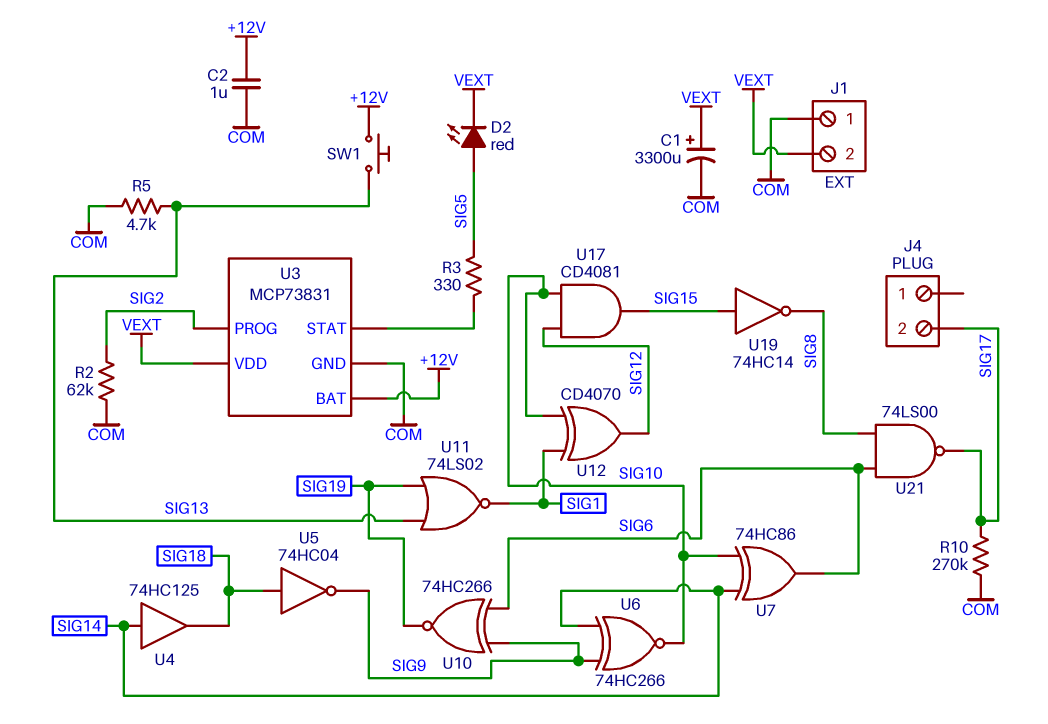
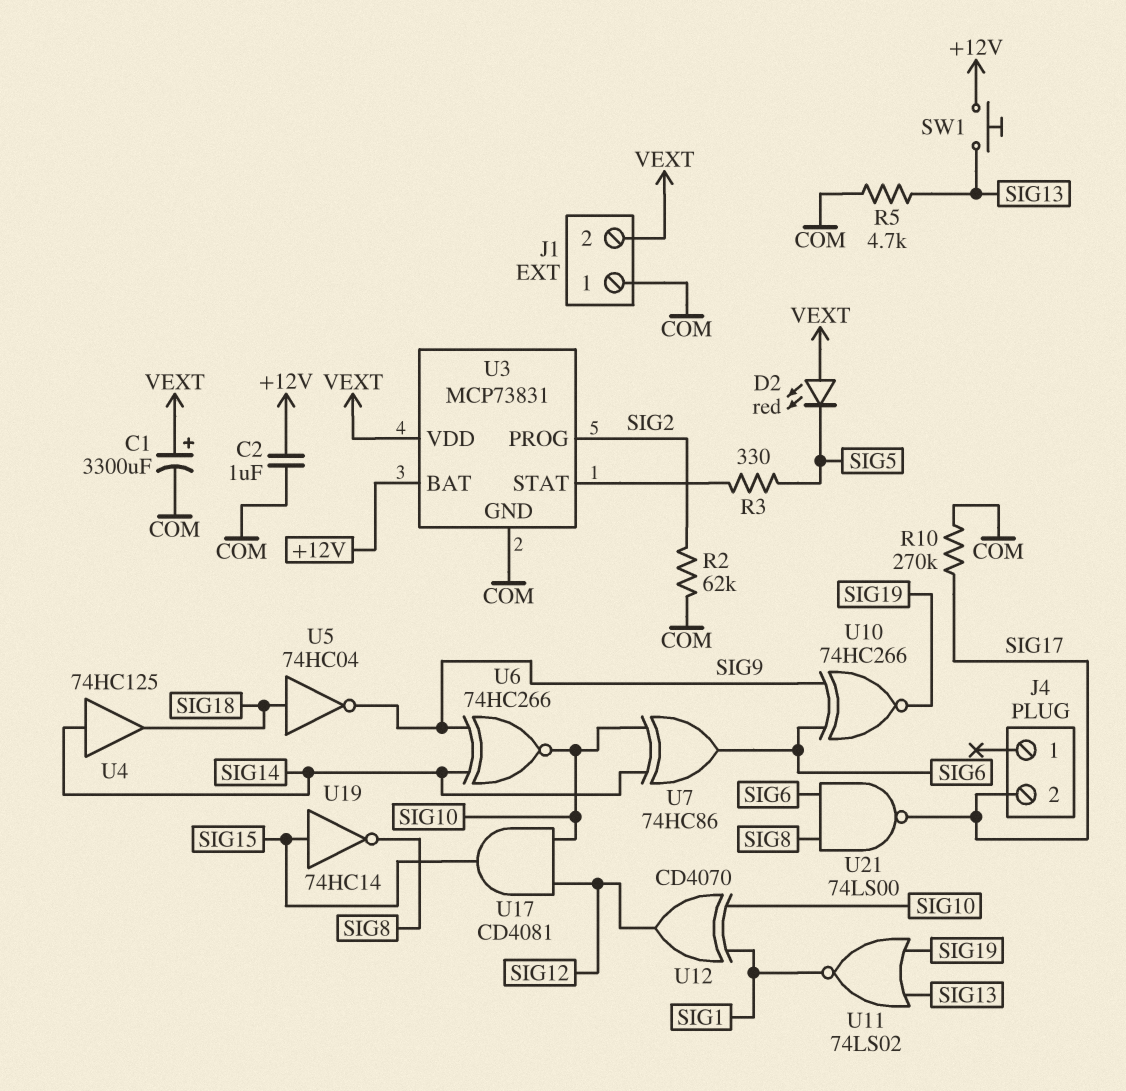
D2: LED red (A SIG5, K VEXT) -> LED red (A VEXT, K SIG5)

